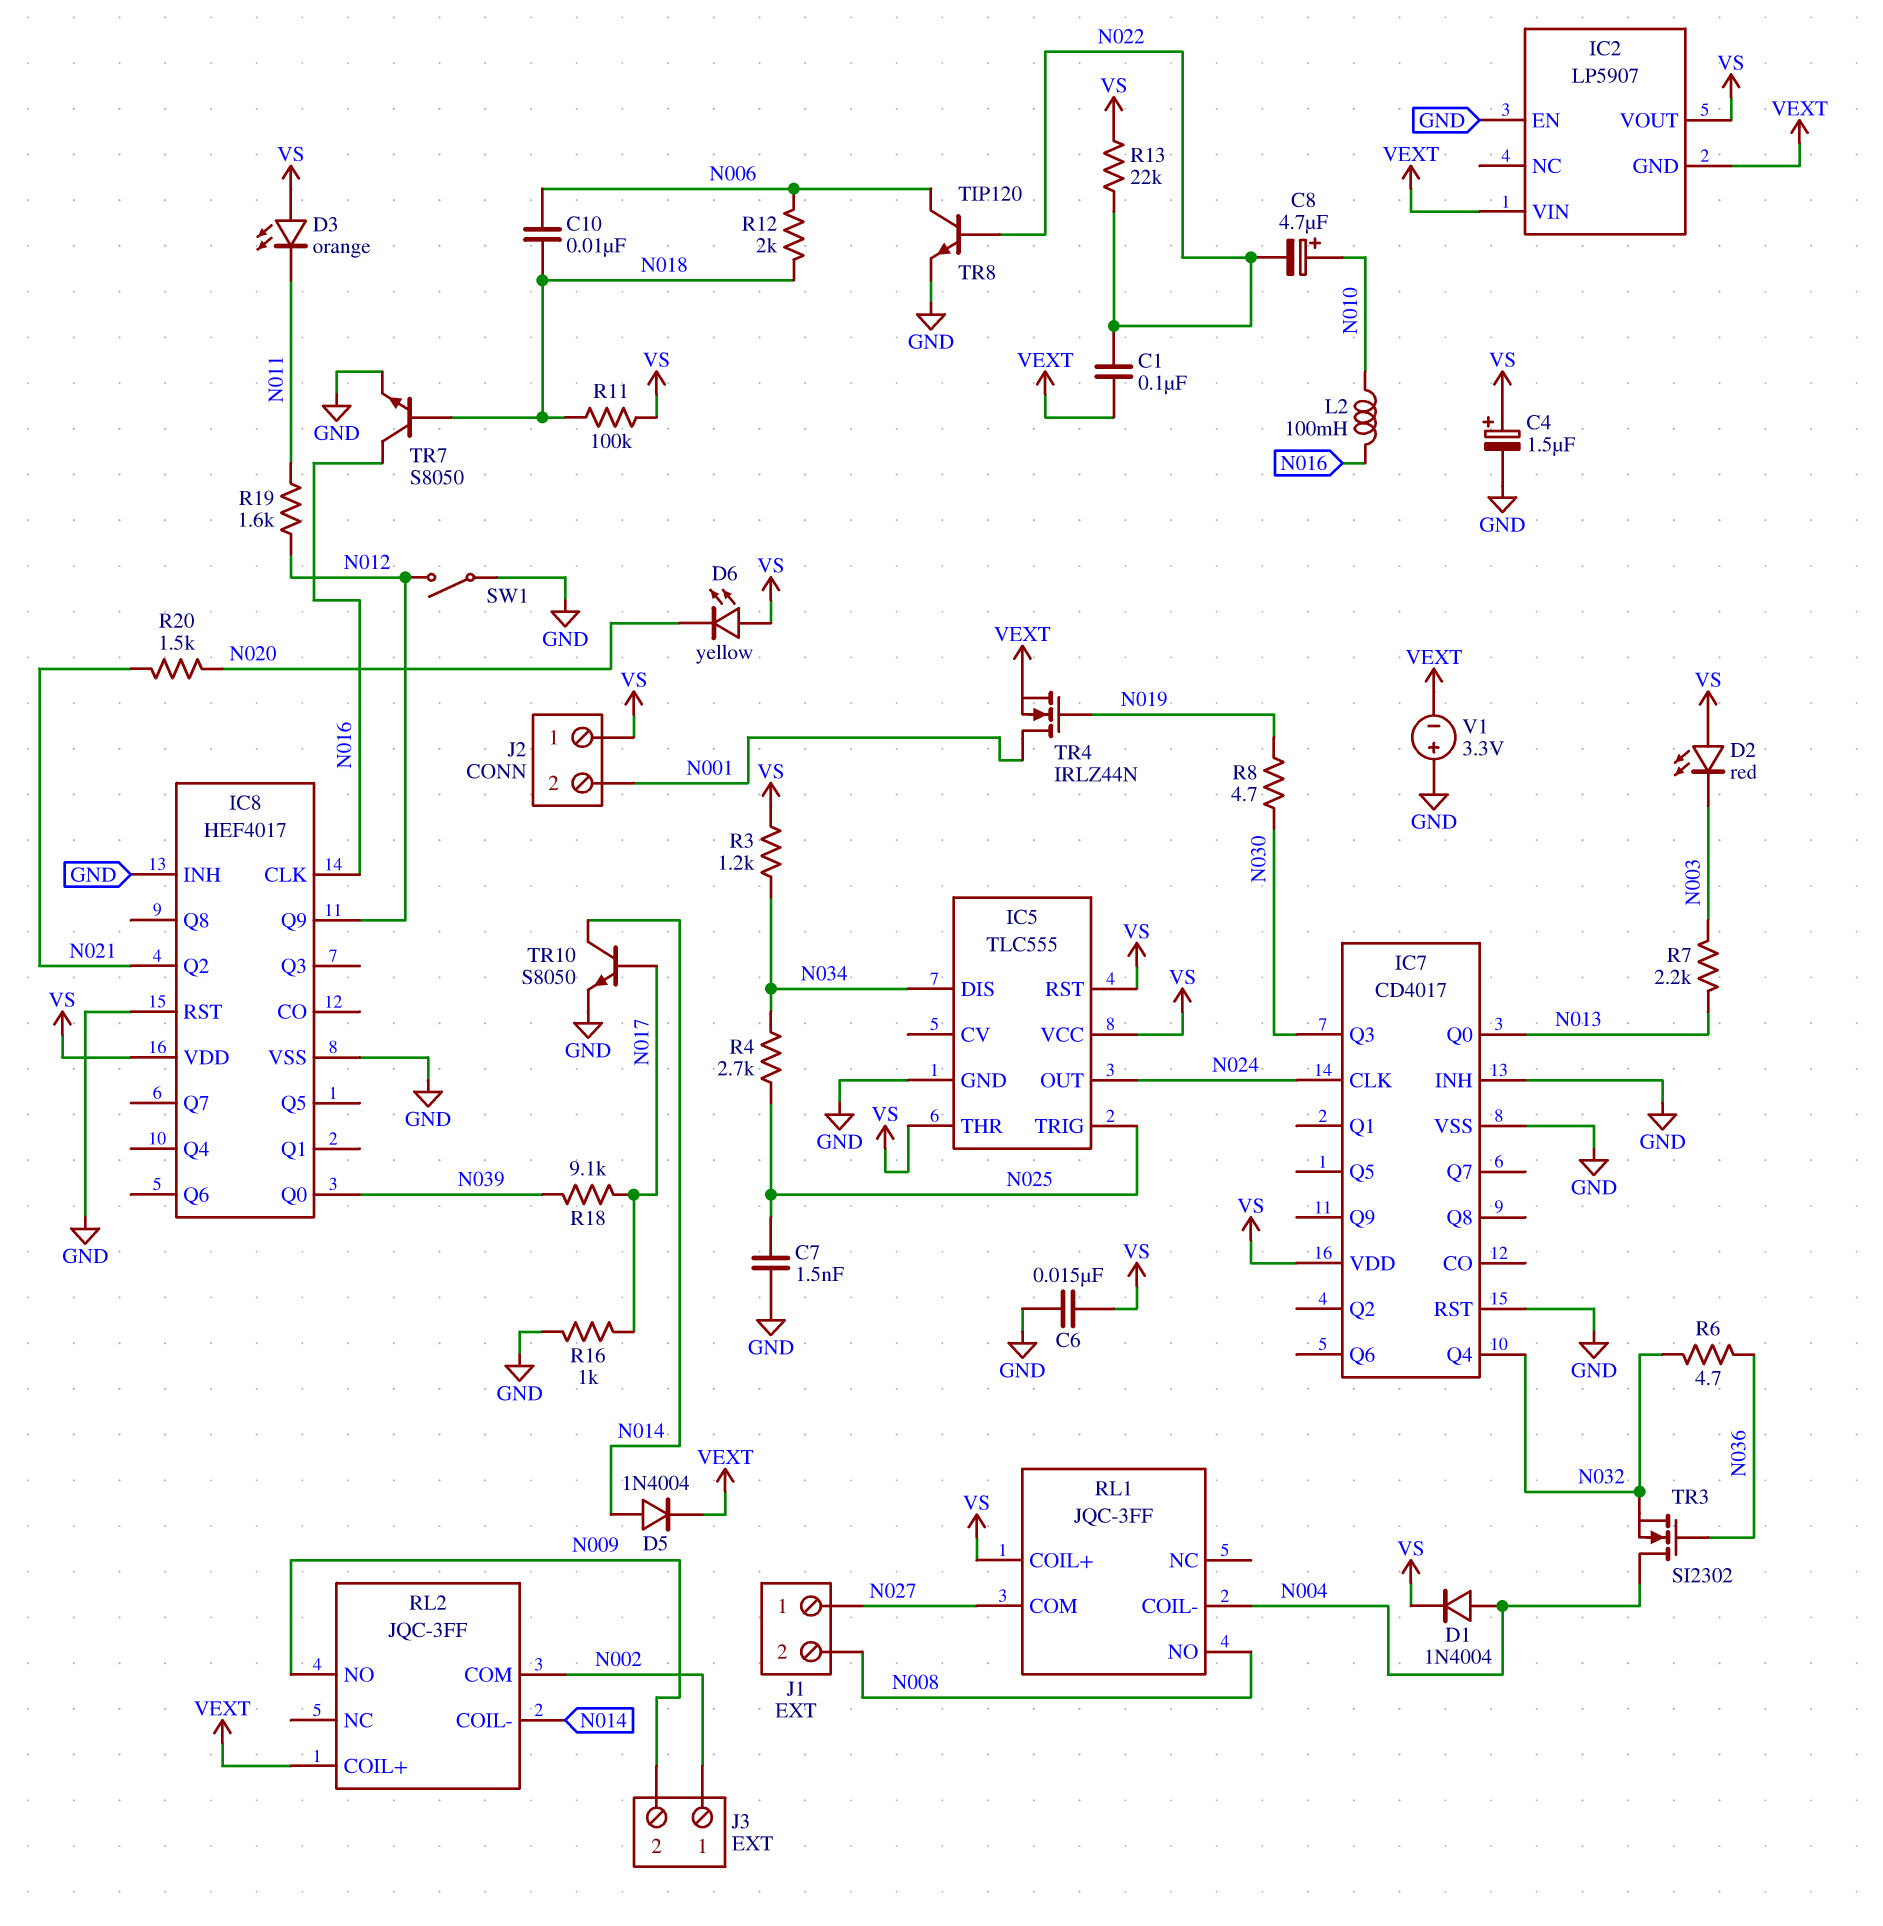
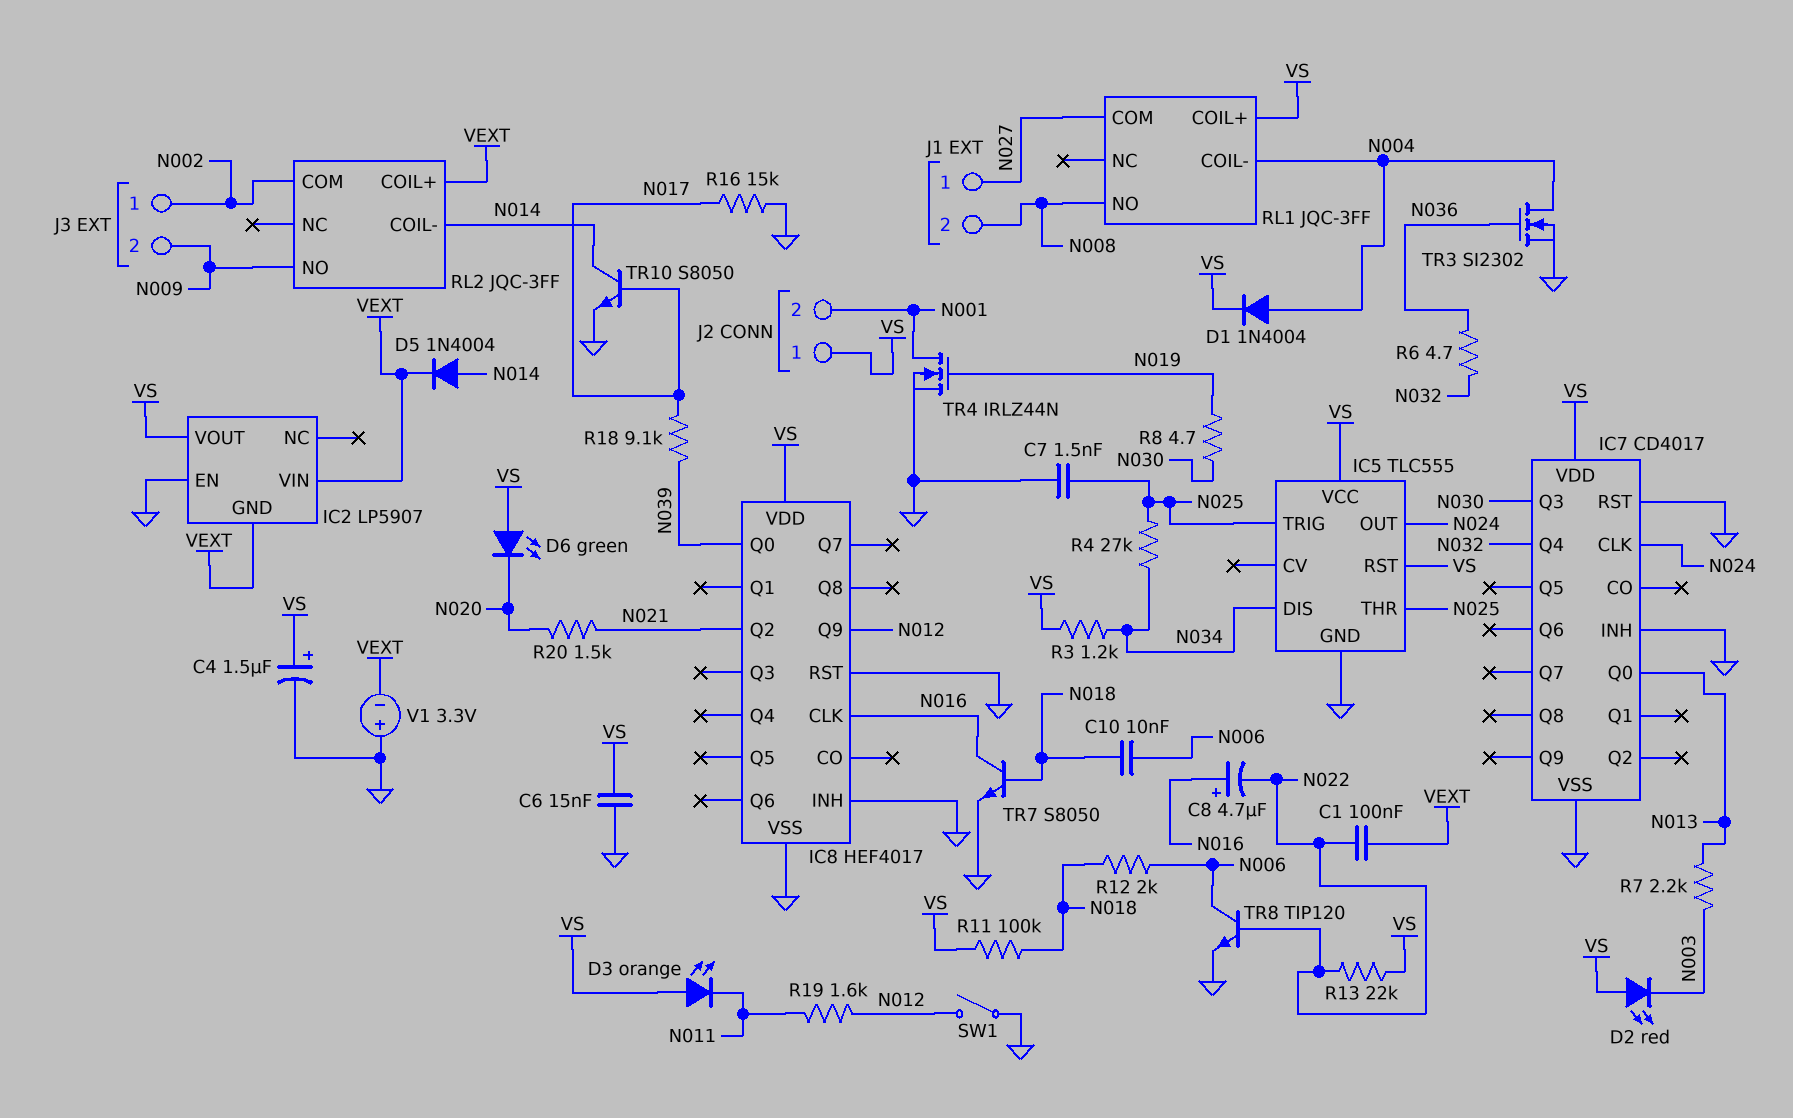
C8: 4.7uF (plus N010, minus N022) -> 4.7uF (plus N016, minus N022)
D6: LED yellow (A VS, K N020) -> LED green (A VS, K N020)
IC5 pin THR: VS -> N025
L2: 100mH (N010, N016) -> none
R4: 2.7k (N025, N034) -> 27k (N025, N034)
R16: 1k (GND, N017) -> 15k (GND, N017)
TR3: NMOS SI2302 (G N036, D N004, S N032) -> NMOS SI2302 (G N036, D N004, S GND)
TR4: NMOS IRLZ44N (G N019, D N001, S VEXT) -> NMOS IRLZ44N (G N019, D N001, S GND)

